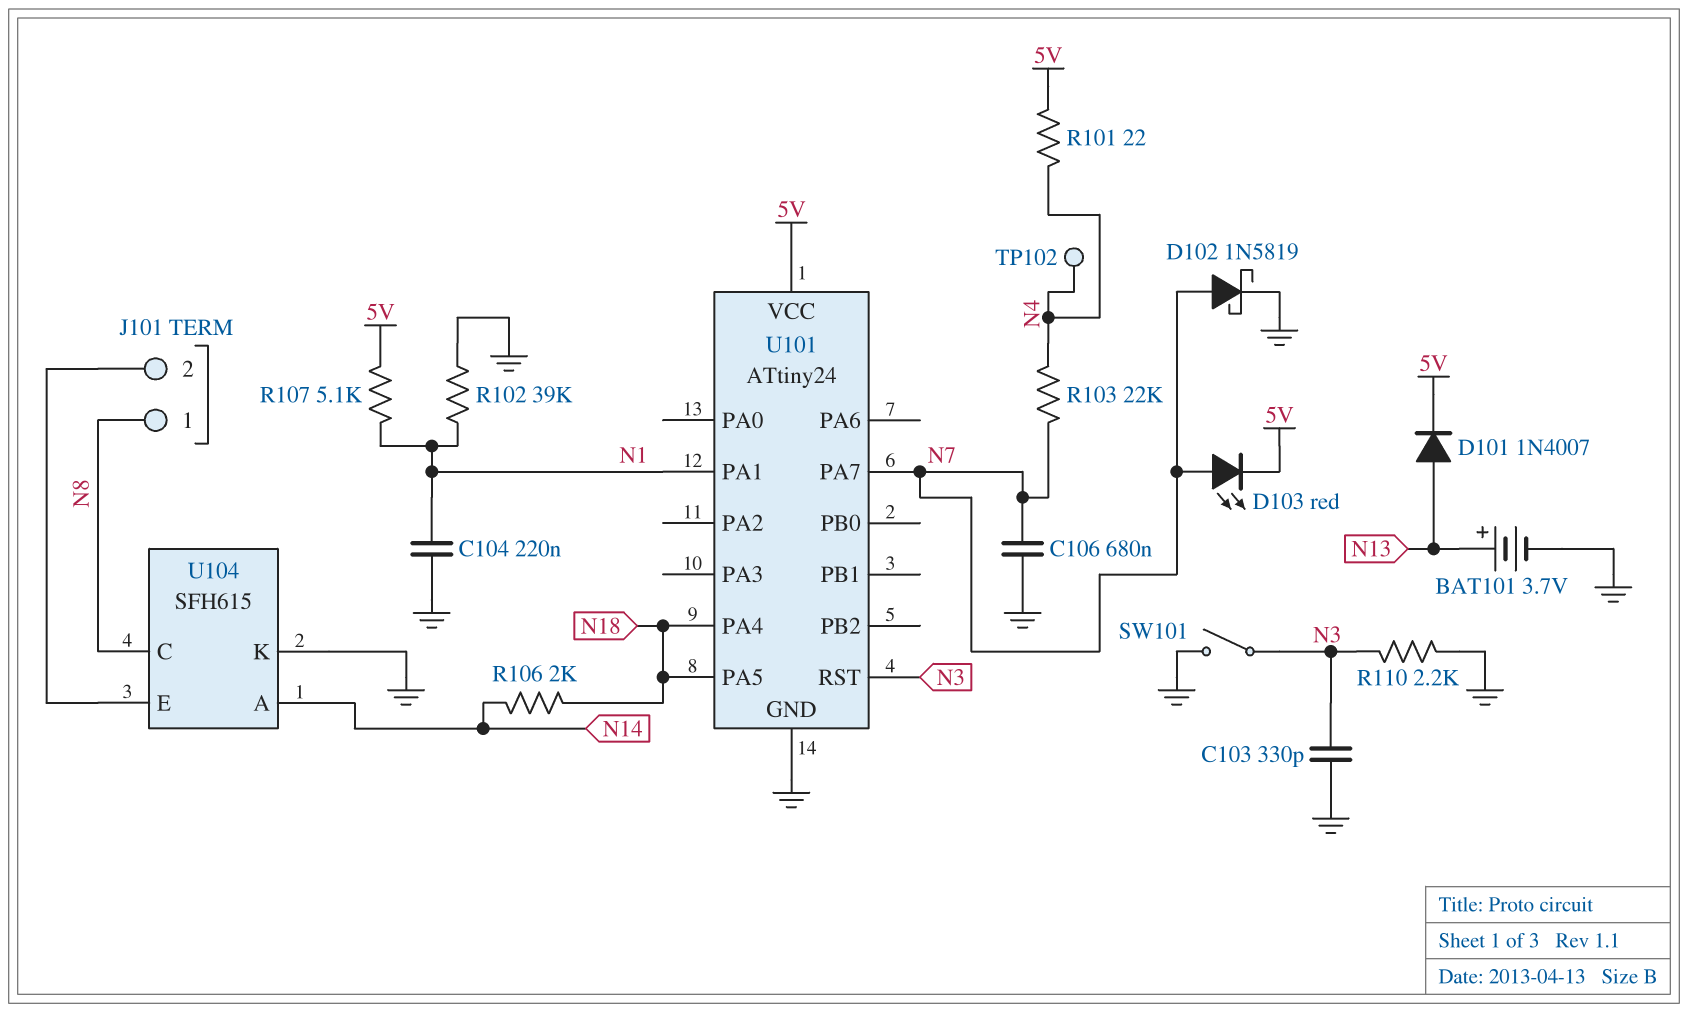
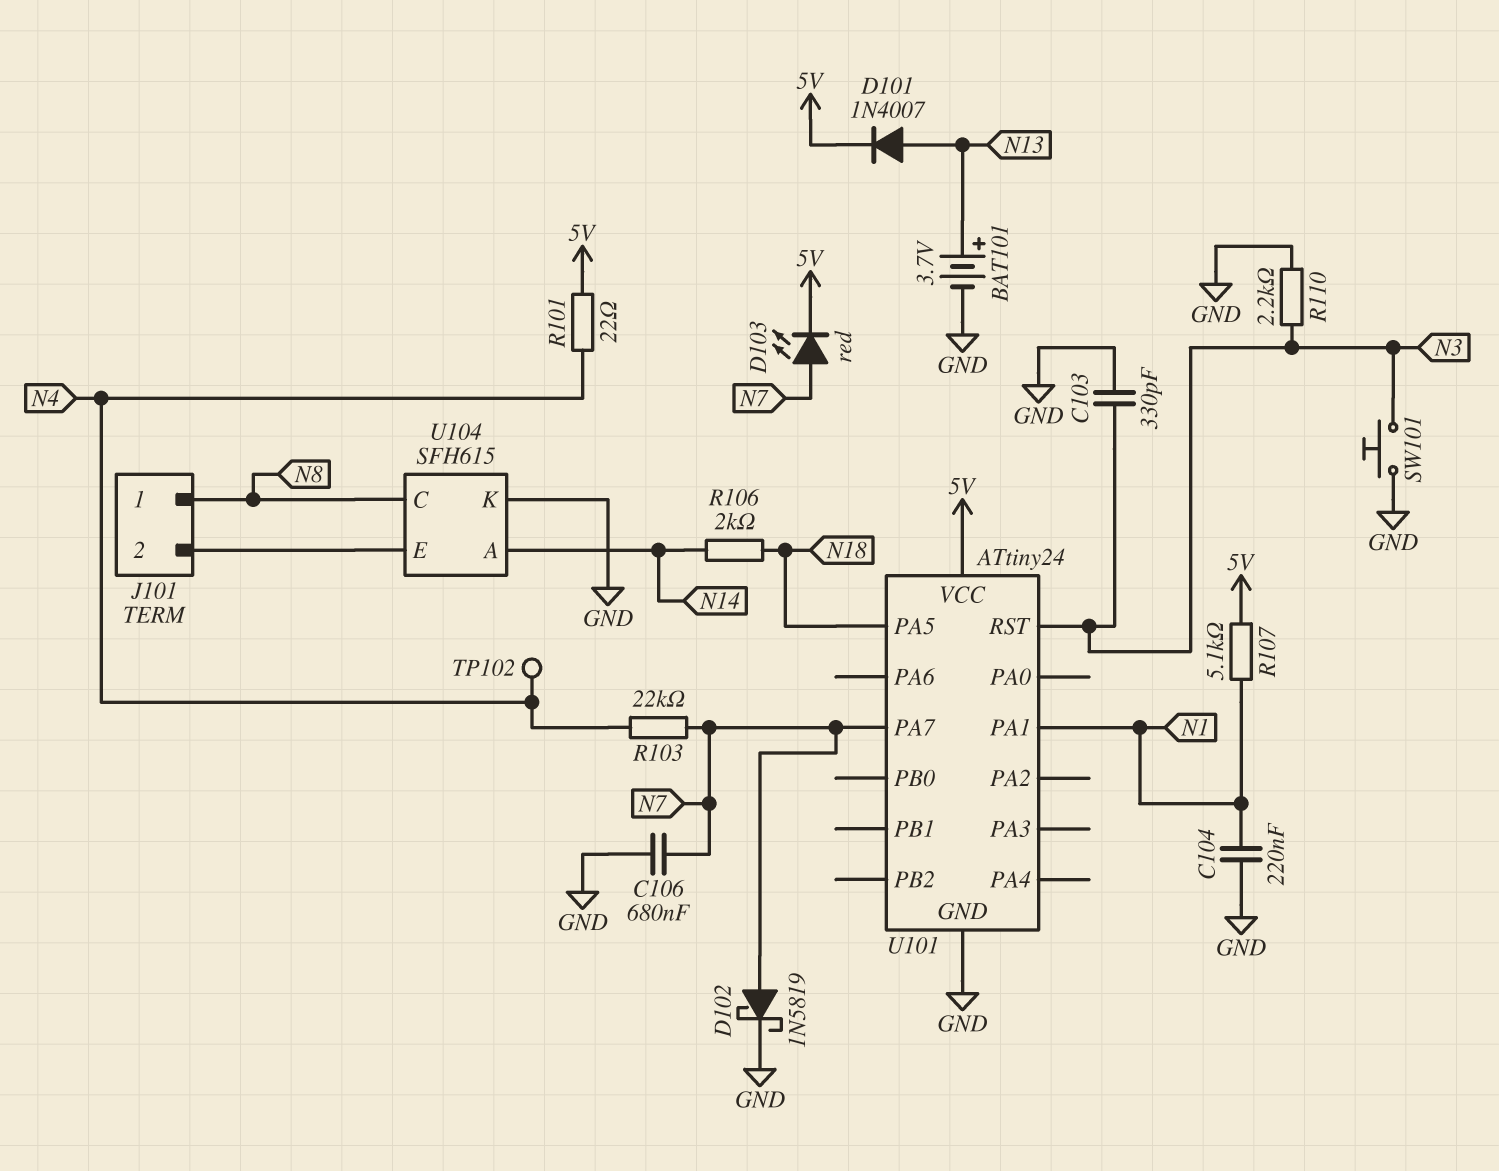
R102: 39k (GND, N1) -> none
SW101: switch (GND, N3) -> button (GND, N3)
U101 pin PA4: N18 -> none

